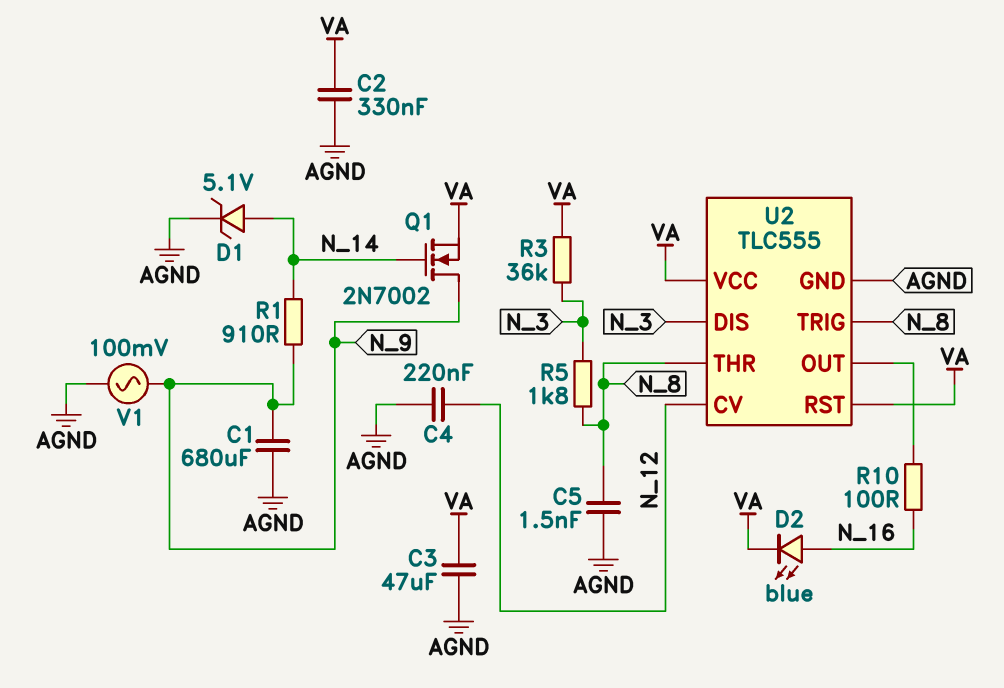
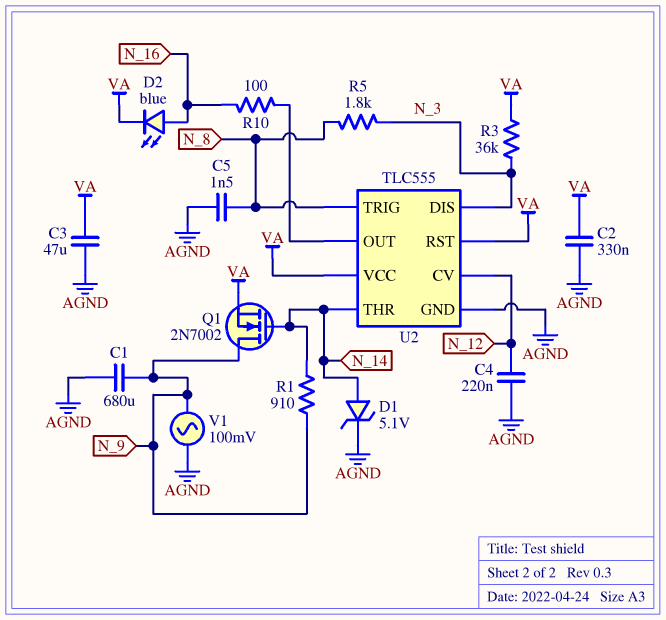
U2 pin THR: N_8 -> N_14

